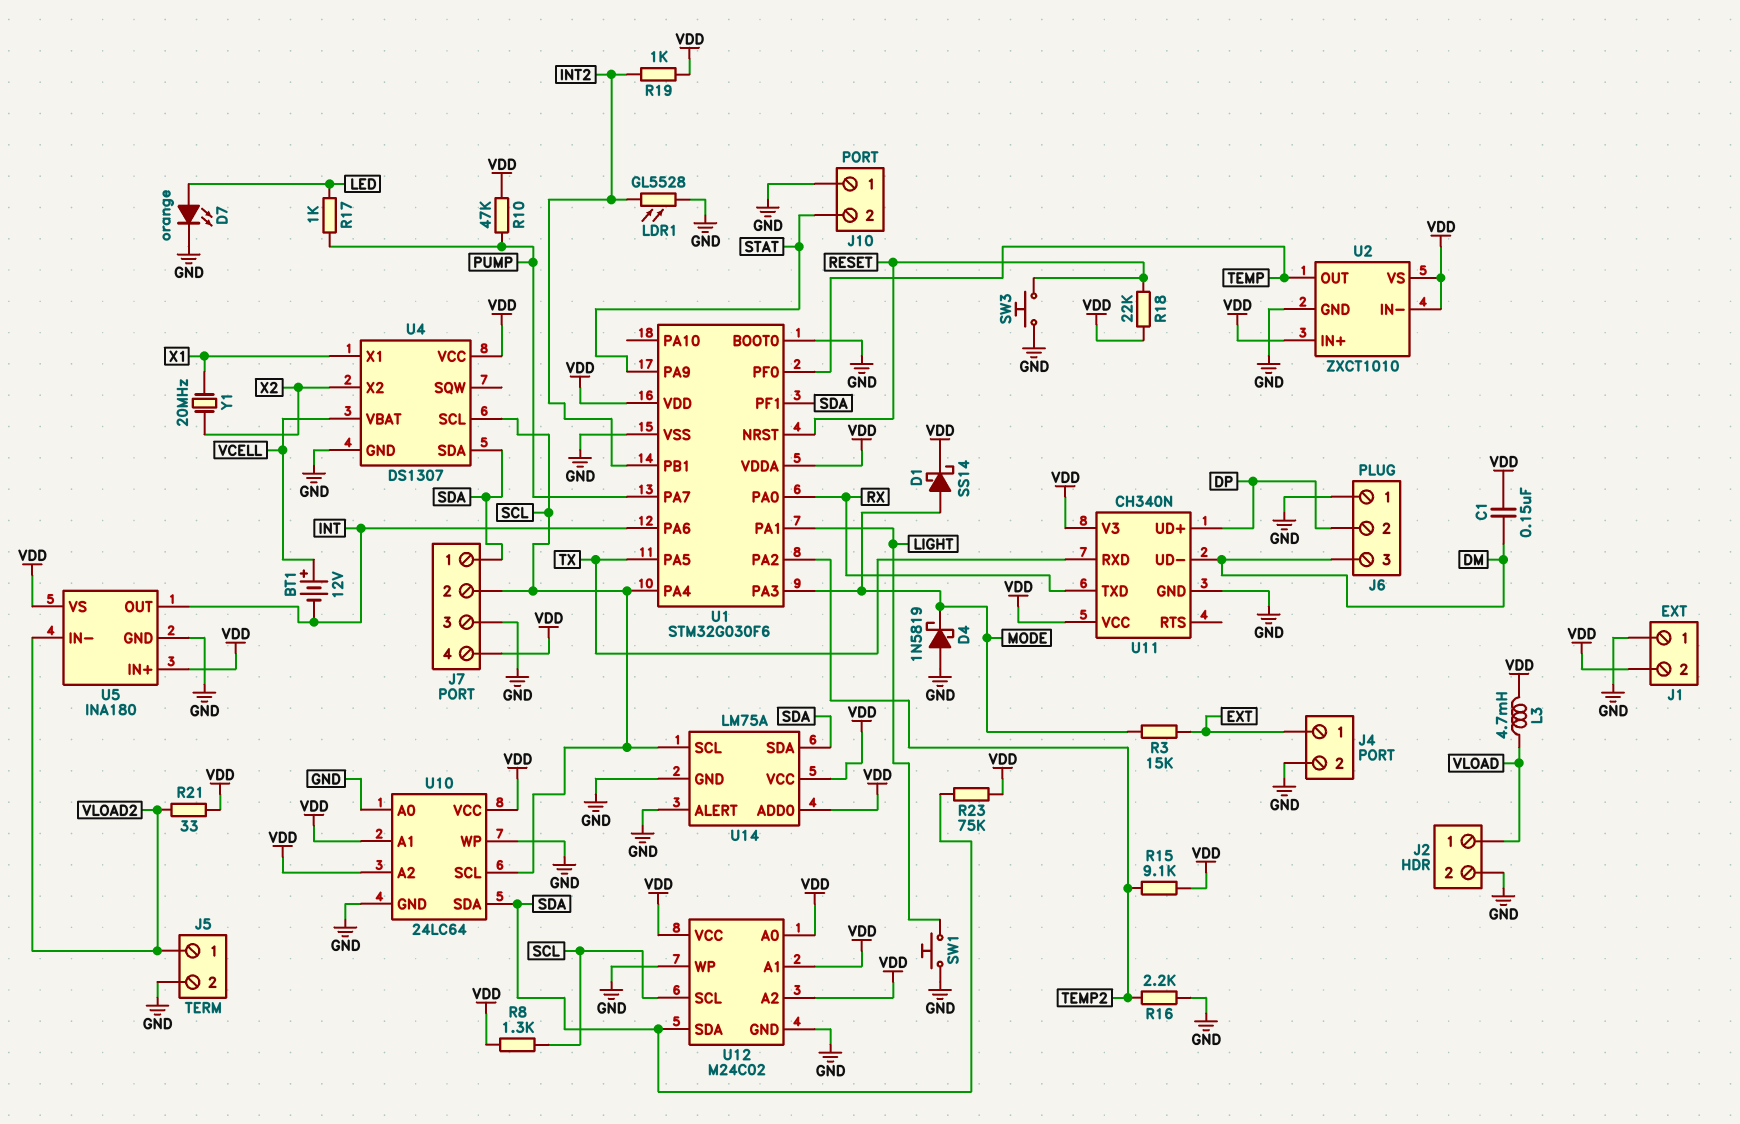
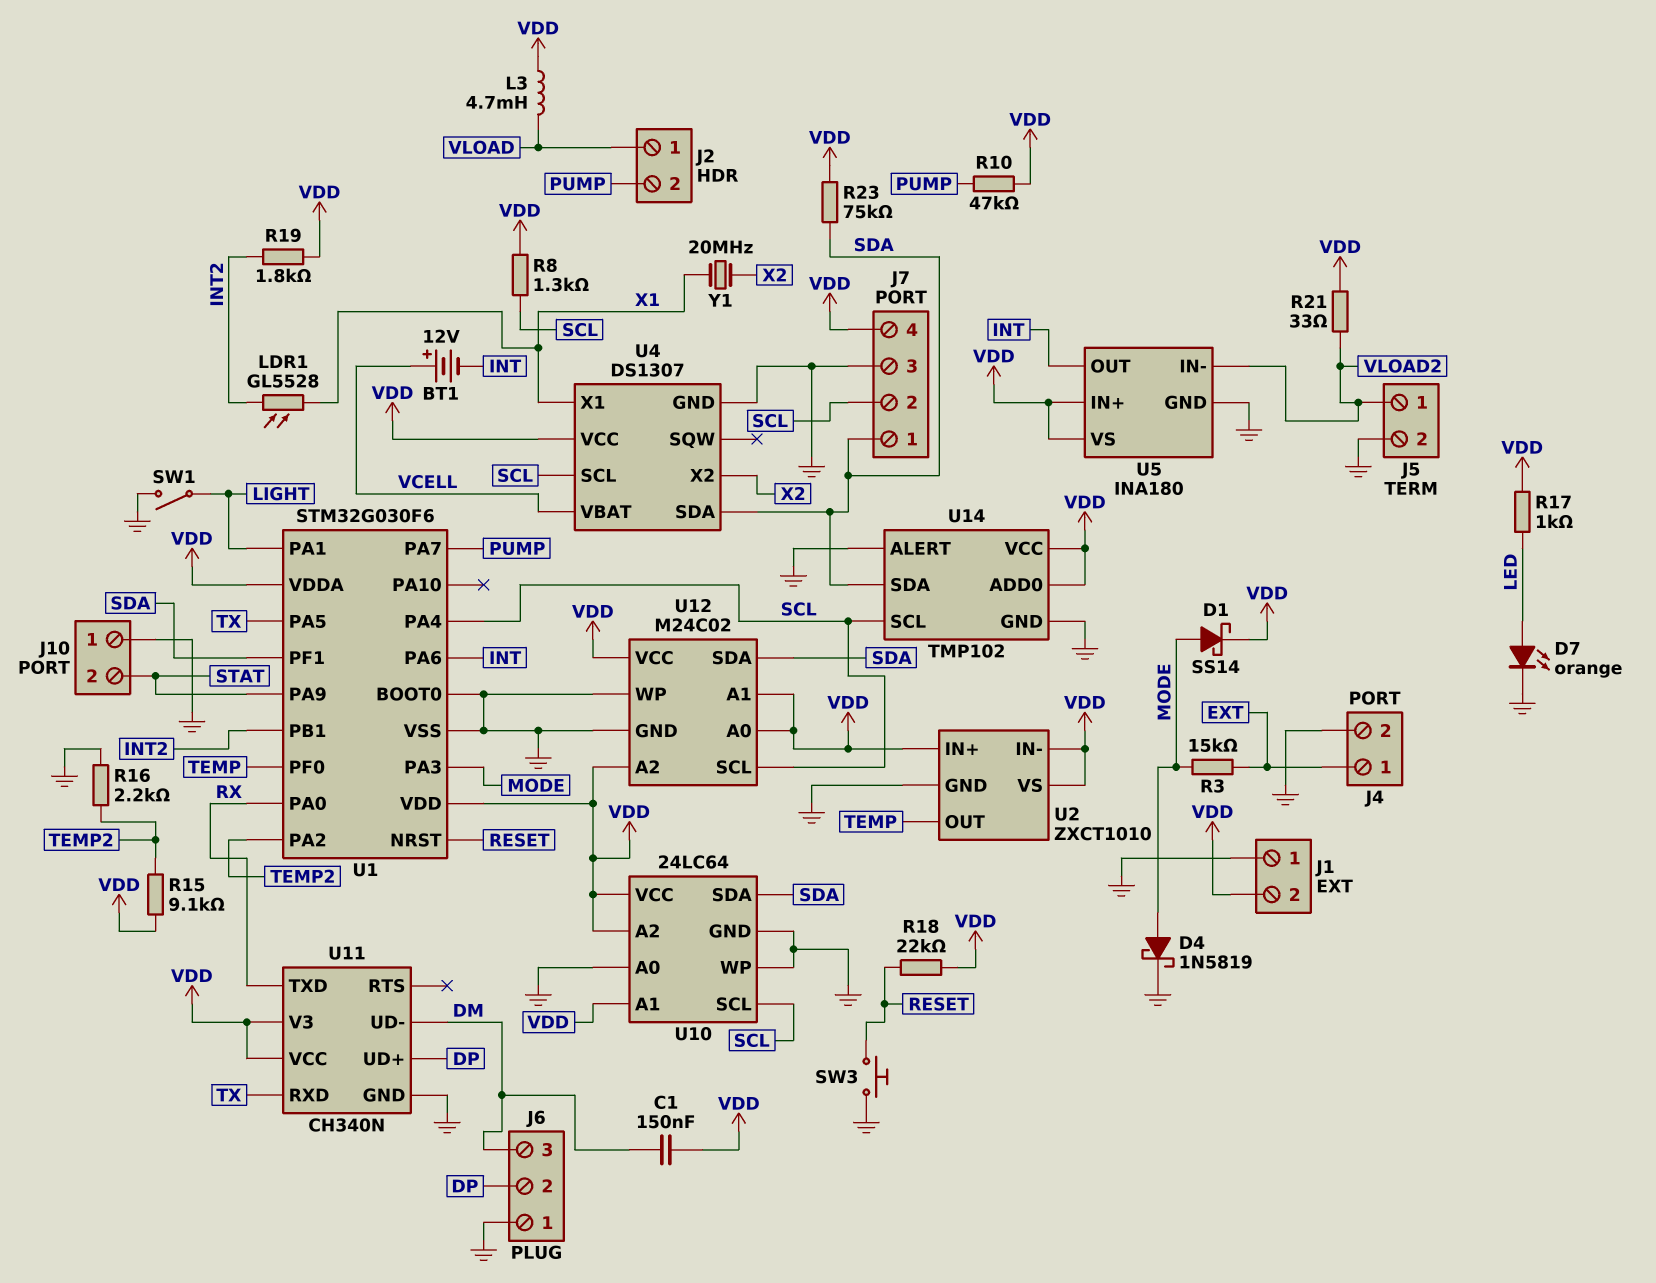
D4: schottky 1N5819 (A GND, K MODE) -> schottky 1N5819 (A MODE, K GND)
J2 pin 2: GND -> PUMP
LDR1: GL5528 (GND, INT2) -> GL5528 (INT2, X1)
R17: 1k (LED, PUMP) -> 1k (LED, VDD)
R19: 1k (INT2, VDD) -> 1.8k (INT2, VDD)
SW1: button (GND, LIGHT) -> switch (GND, LIGHT)
U14: LM75A -> TMP102

